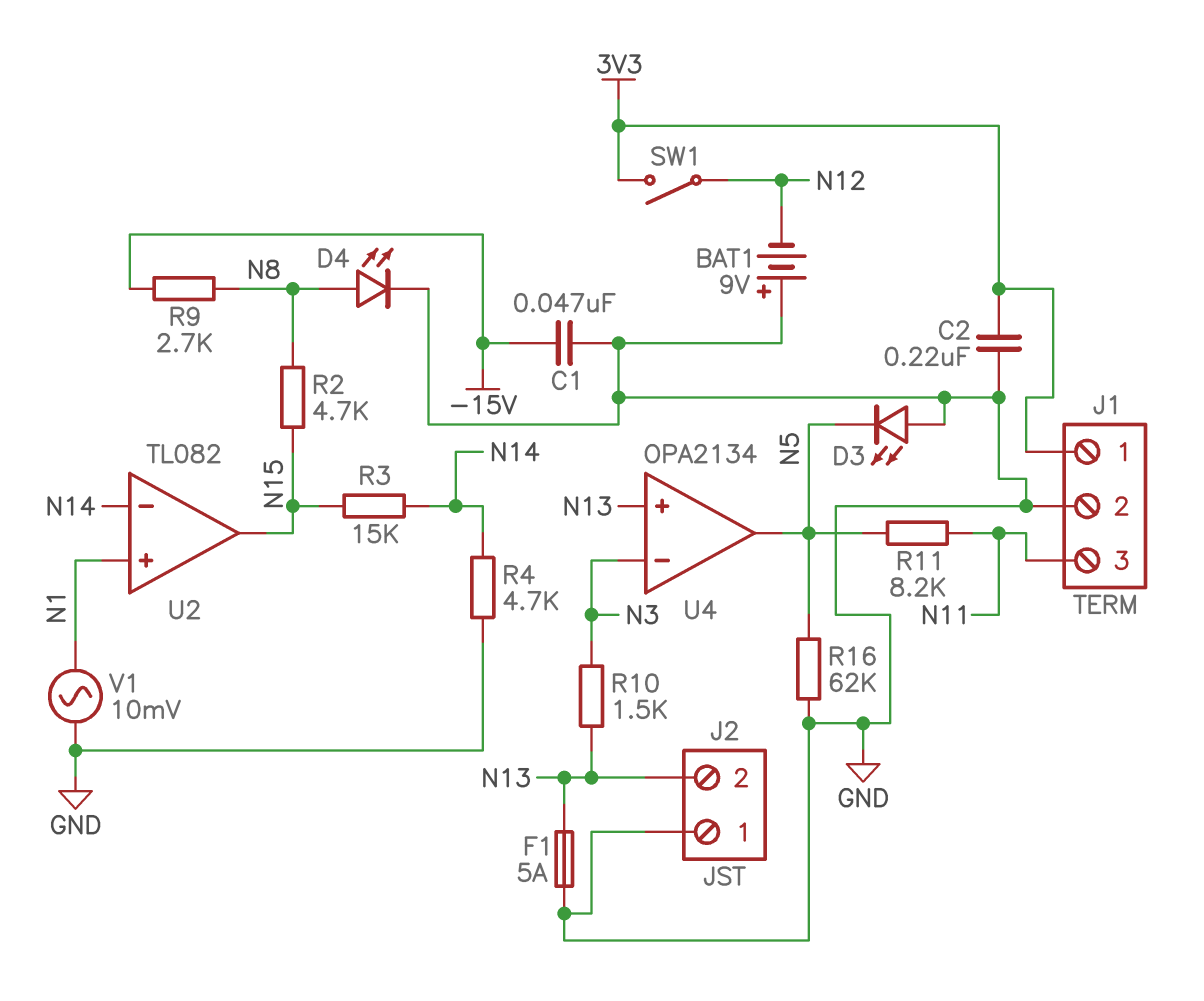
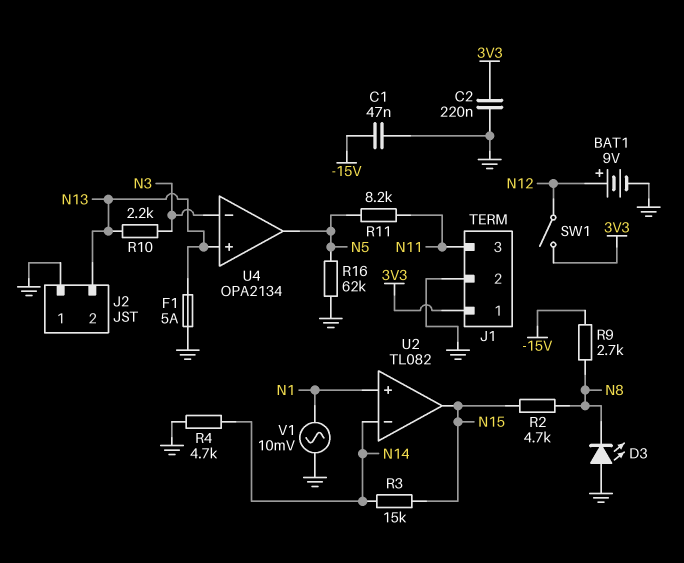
BAT1: 9V (plus GND, minus N12) -> 9V (plus N12, minus GND)
D3: LED (A GND, K N5) -> LED (A GND, K N8)
D4: LED (A N8, K GND) -> none
R10: 1.5k (N3, N13) -> 2.2k (N3, N13)

